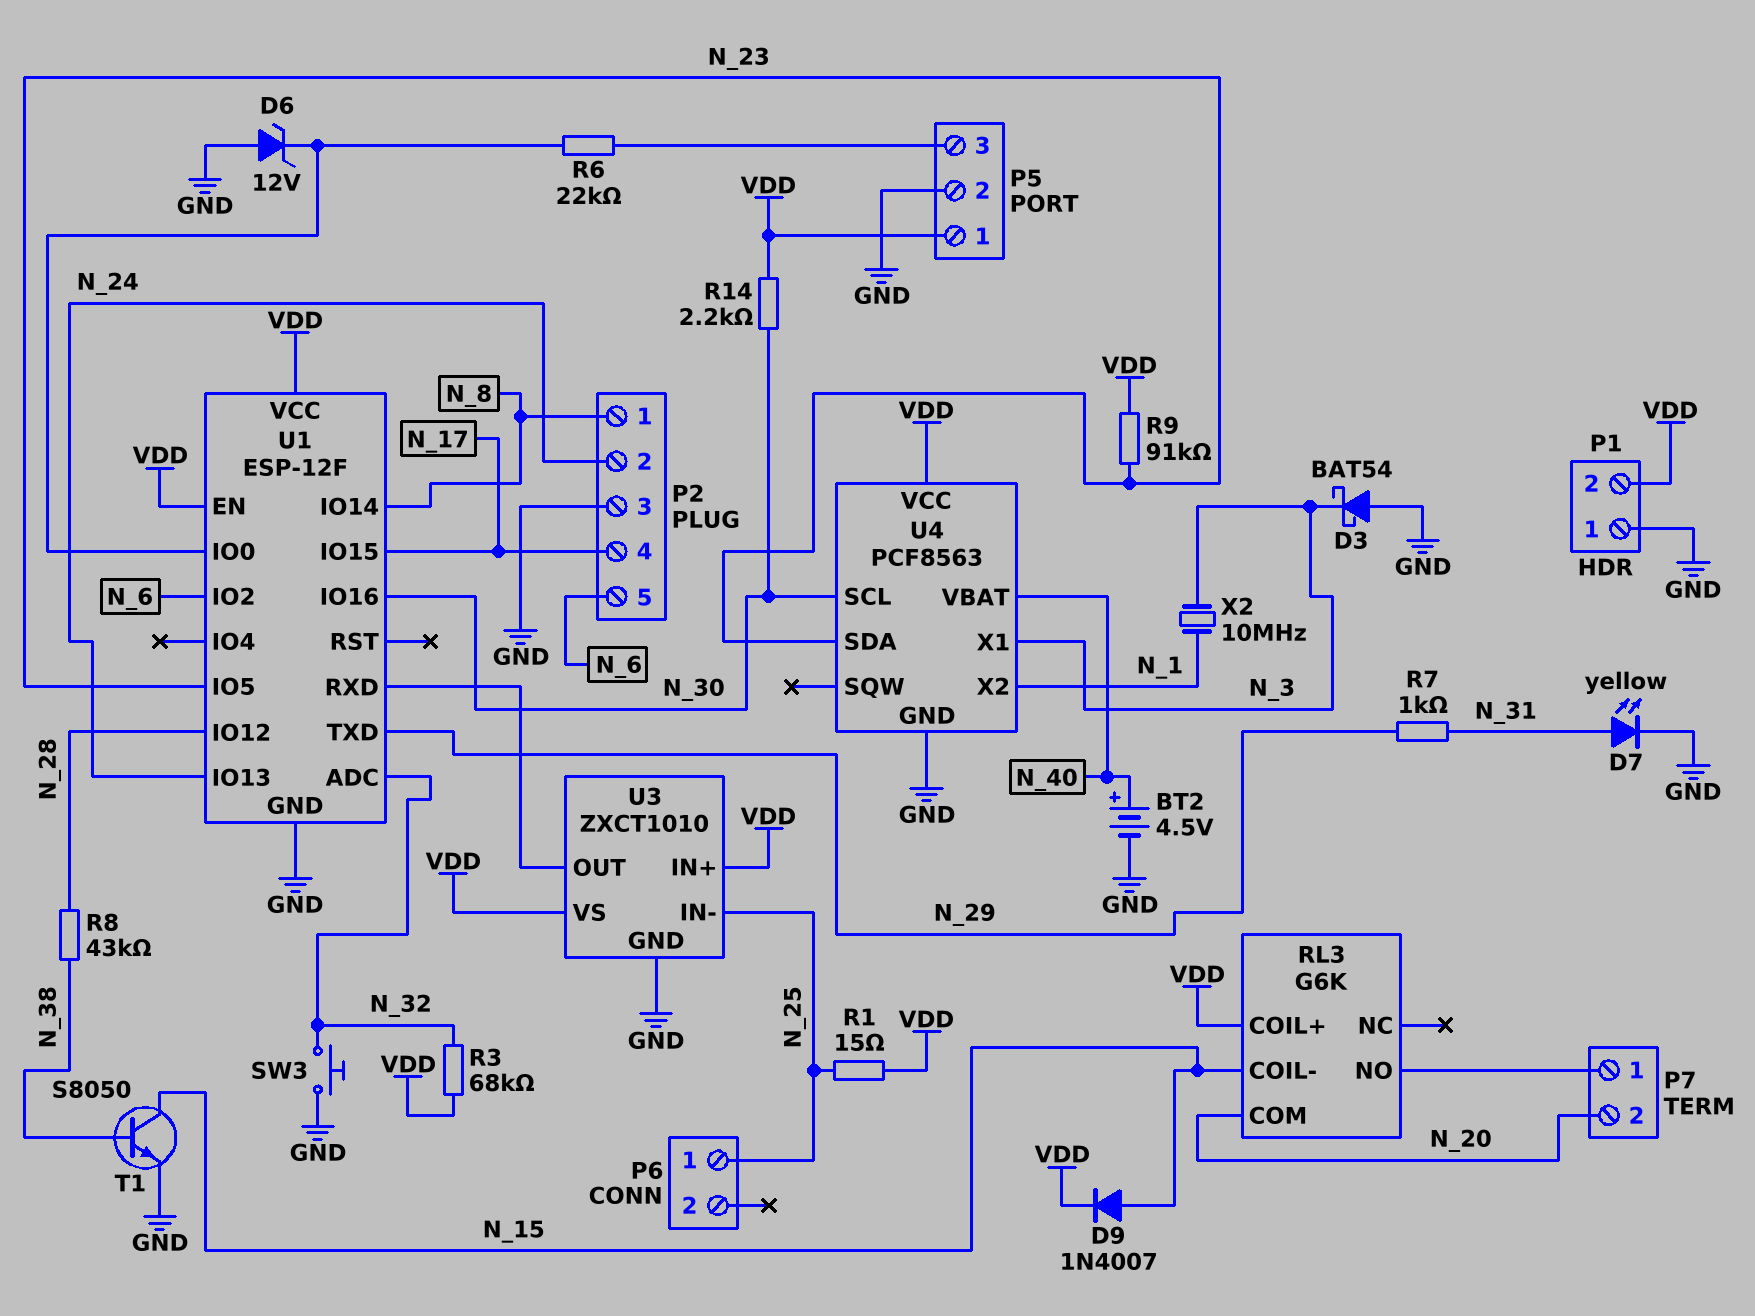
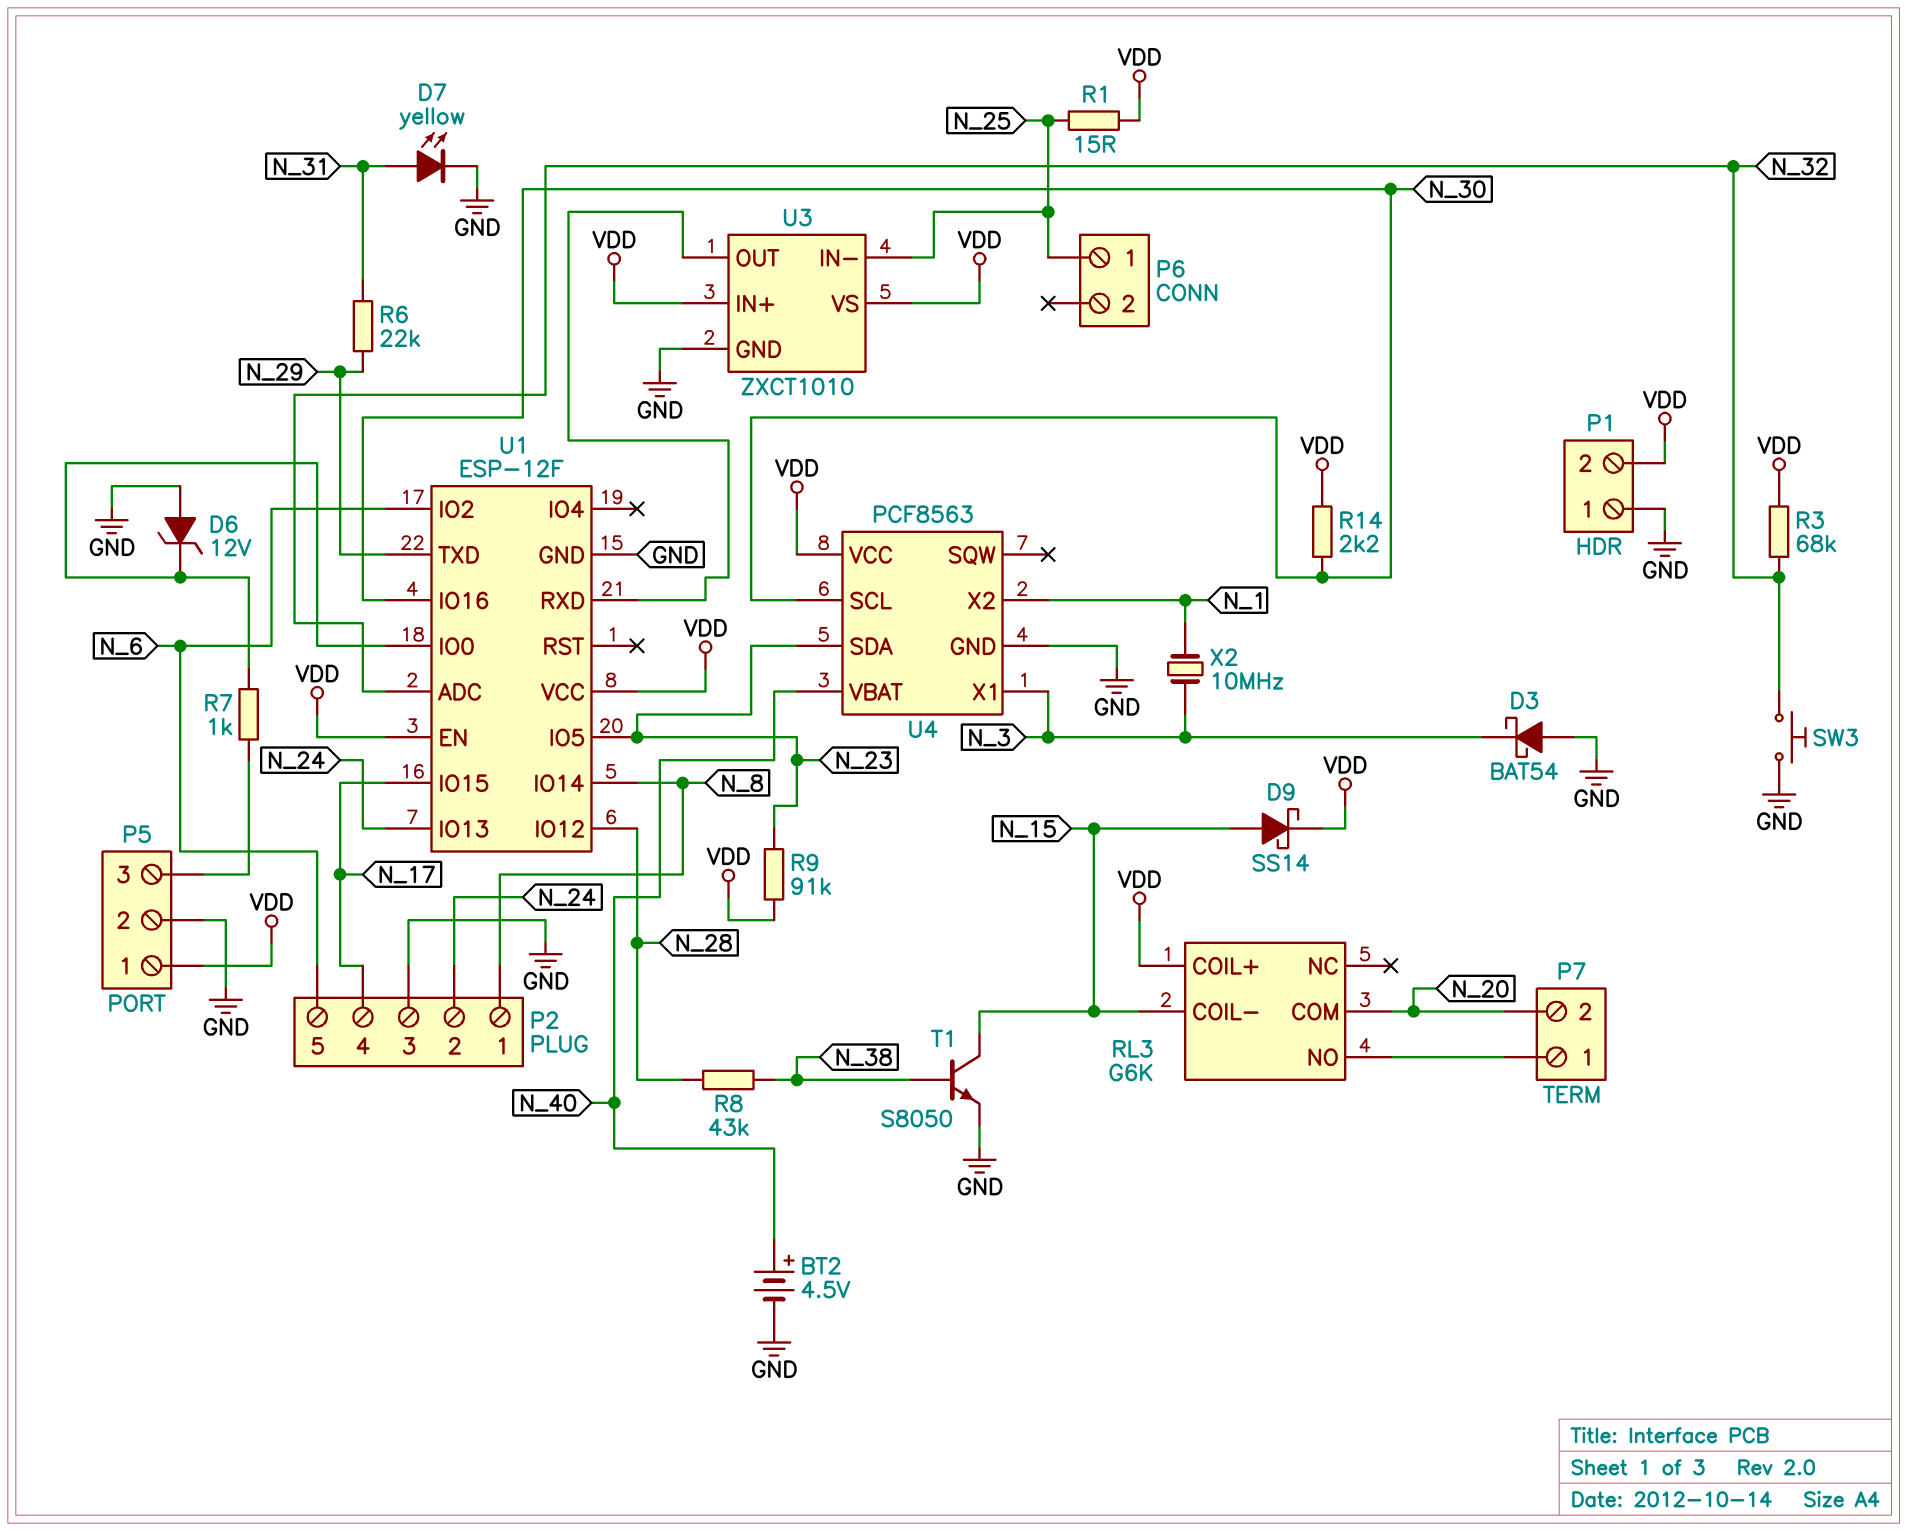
D9: diode 1N4007 (A N_15, K VDD) -> schottky SS14 (A N_15, K VDD)
R6: 22k (P5/3, U1/IO0) -> 22k (N_29, N_31)
R7: 1k (N_29, N_31) -> 1k (P5/3, U1/IO0)

